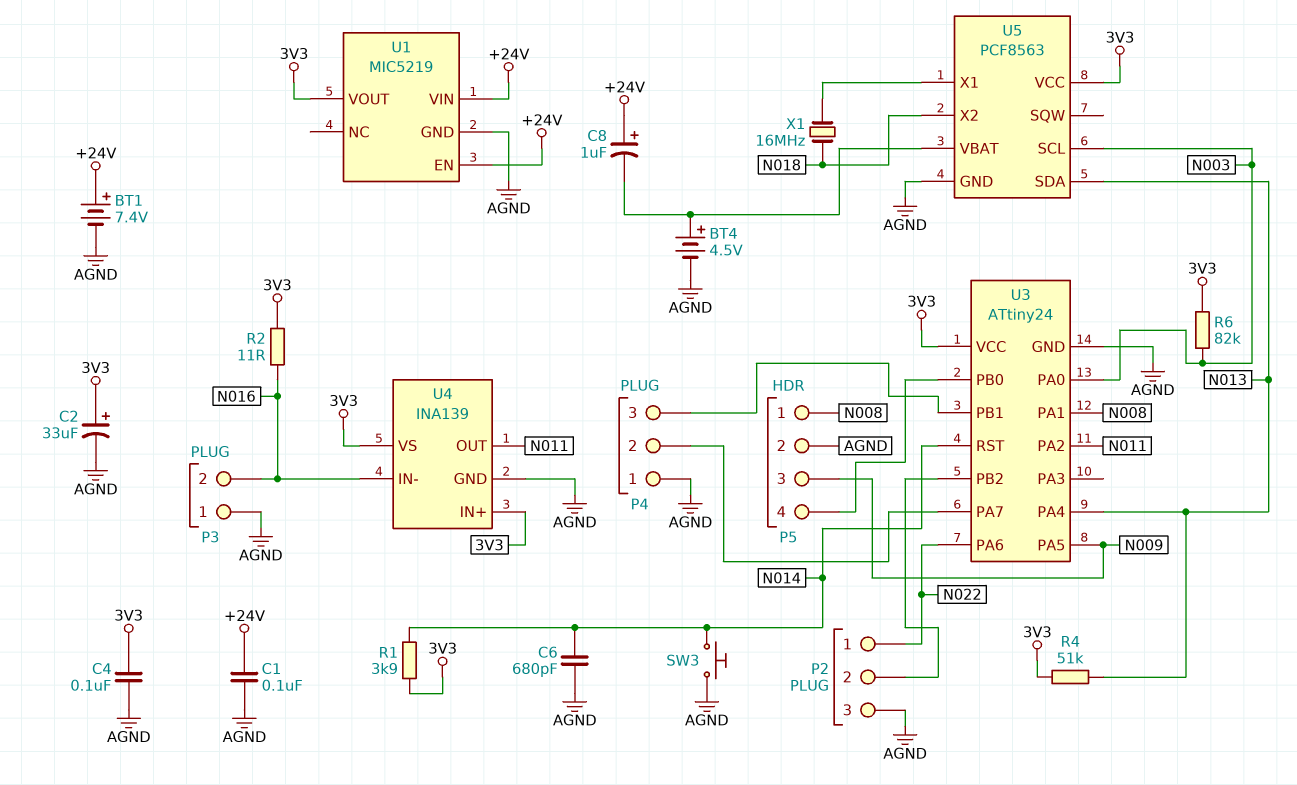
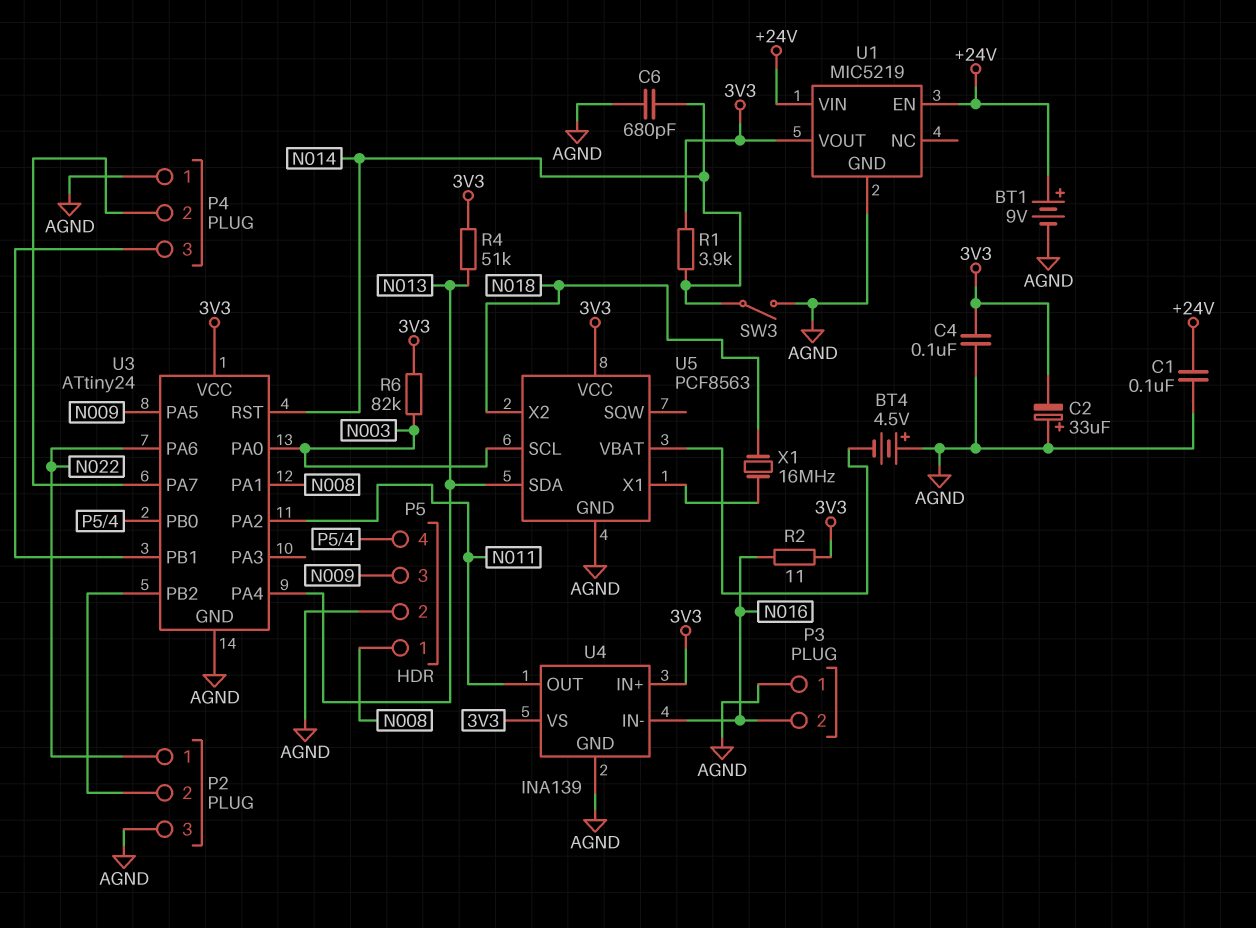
BT1: 7.4V (plus +24V, minus AGND) -> 9V (plus +24V, minus AGND)
BT4: 4.5V (plus U5/VBAT, minus AGND) -> 4.5V (plus AGND, minus U5/VBAT)
C2: 33uF (plus 3V3, minus AGND) -> 33uF (plus AGND, minus 3V3)
C8: 1uF (plus +24V, minus U5/VBAT) -> none
SW3: button (AGND, N014) -> switch (AGND, N014)

